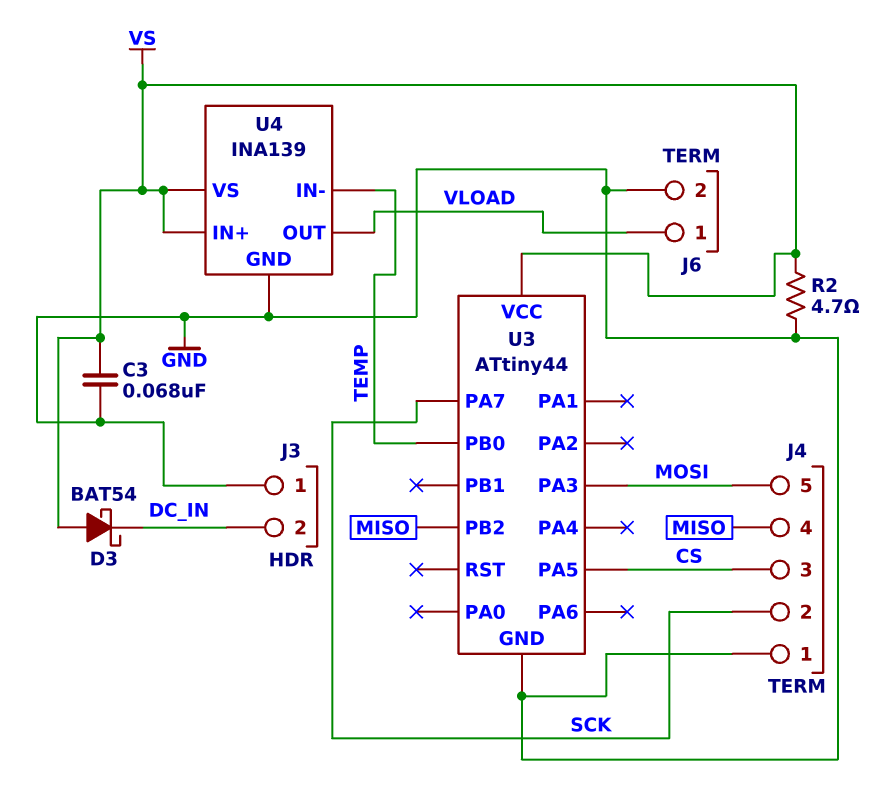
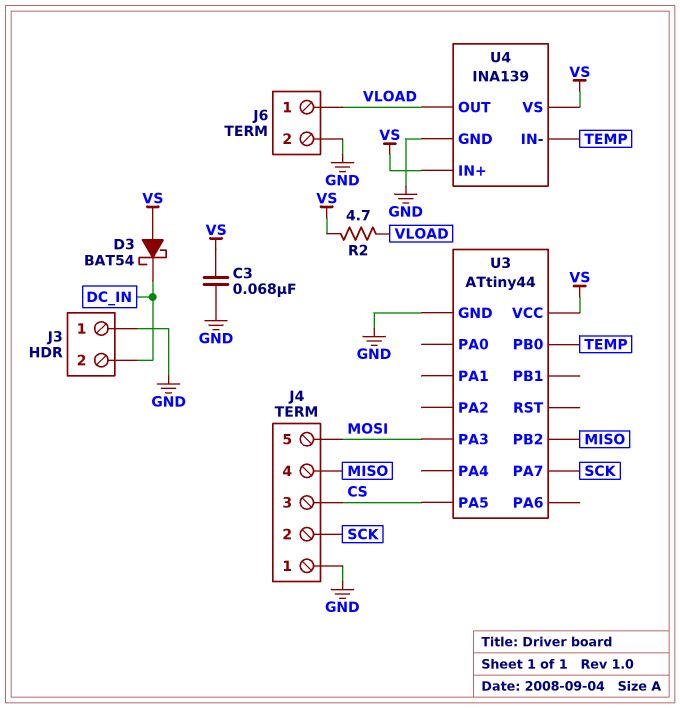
R2: 4.7 (GND, VS) -> 4.7 (VLOAD, VS)

